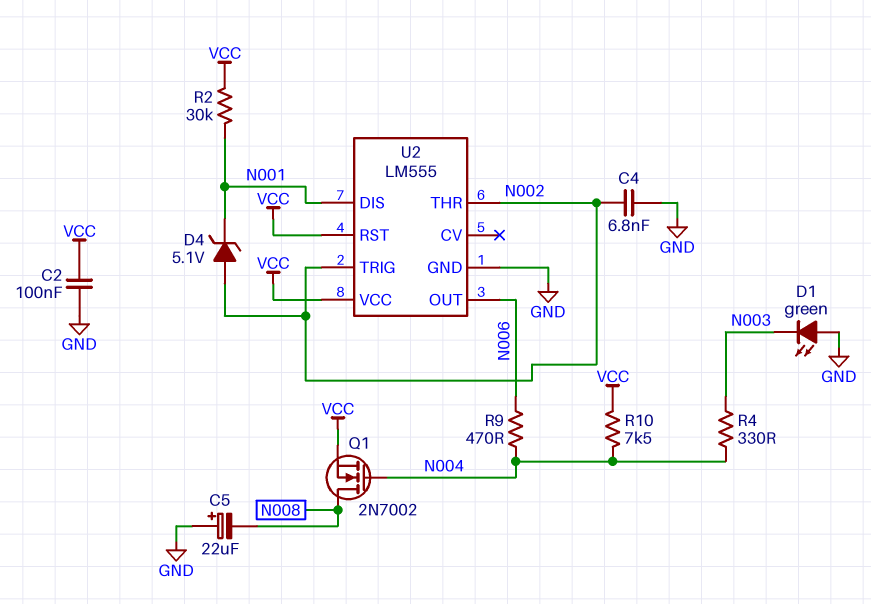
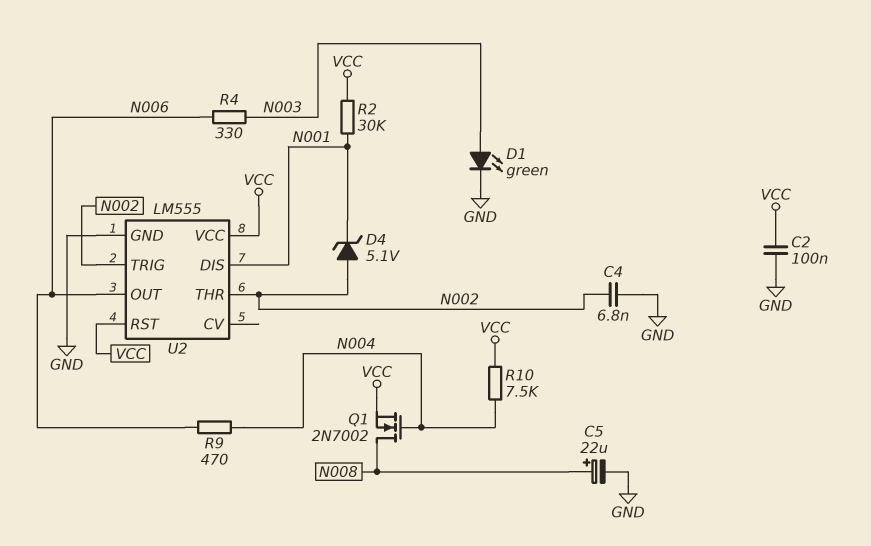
C5: 22uF (plus GND, minus N008) -> 22uF (plus N008, minus GND)
D1: LED green (A GND, K N003) -> LED green (A N003, K GND)
R4: 330 (N003, N004) -> 330 (N003, N006)

